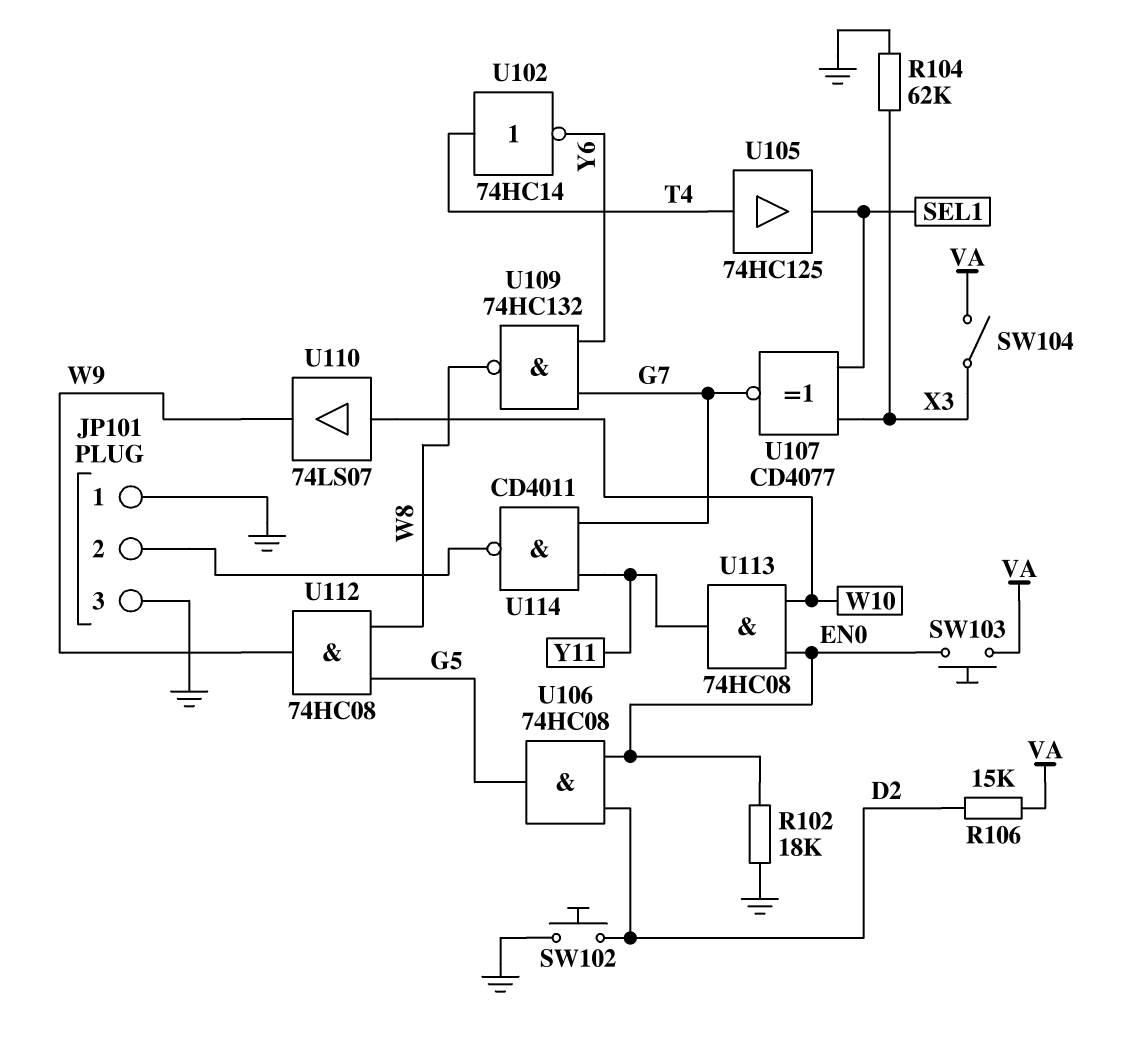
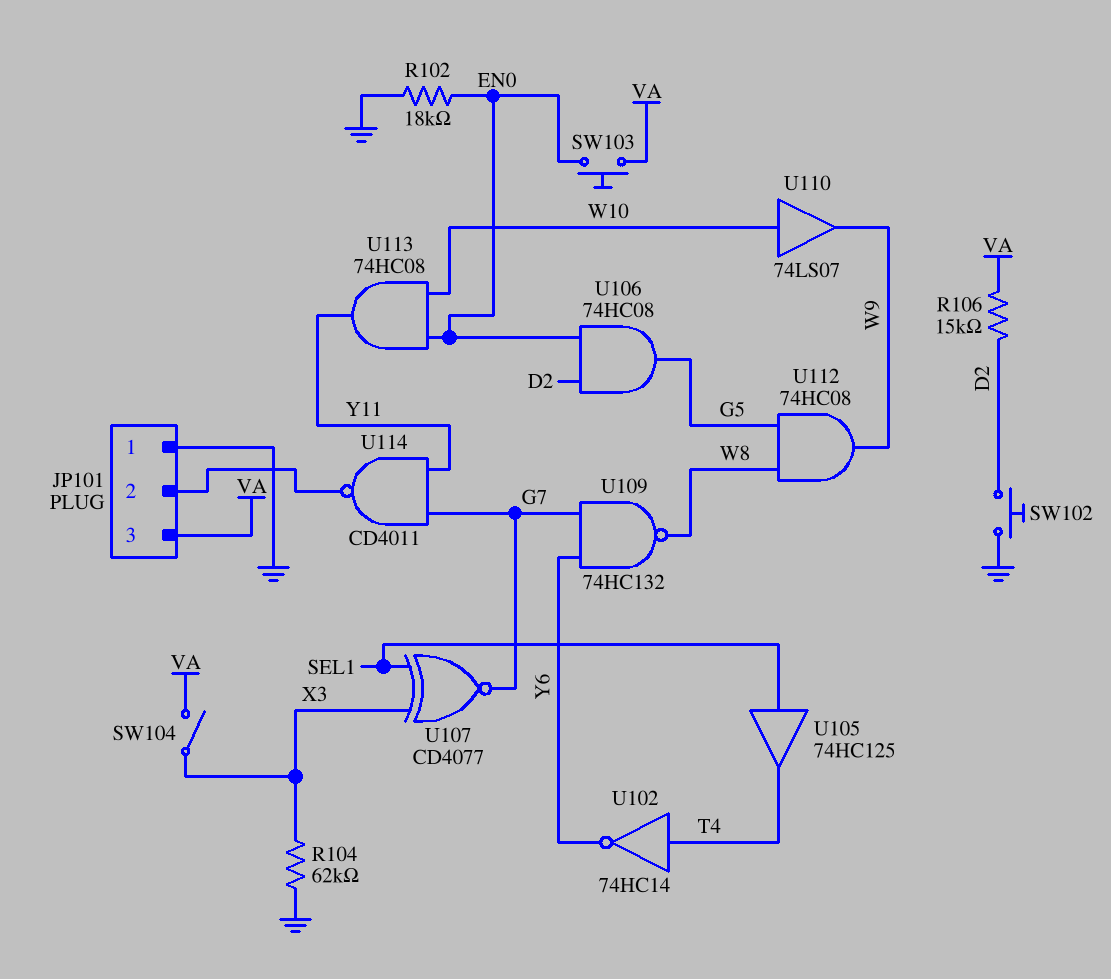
JP101 pin 3: GND -> VA
U105: buffer 74HC125 (in T4, out SEL1) -> buffer 74HC125 (in SEL1, out T4)

